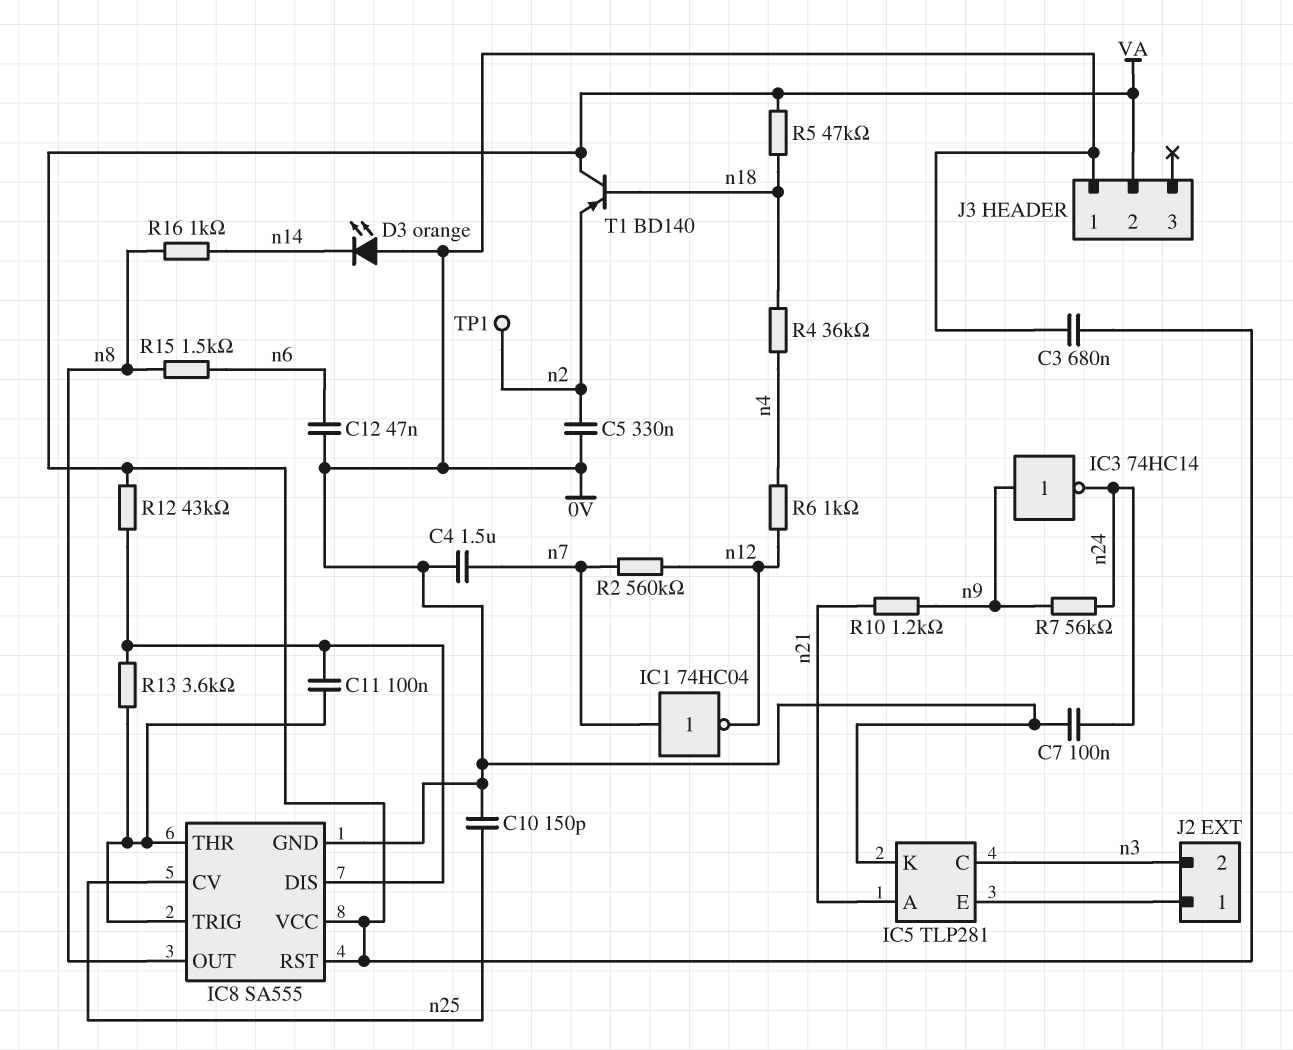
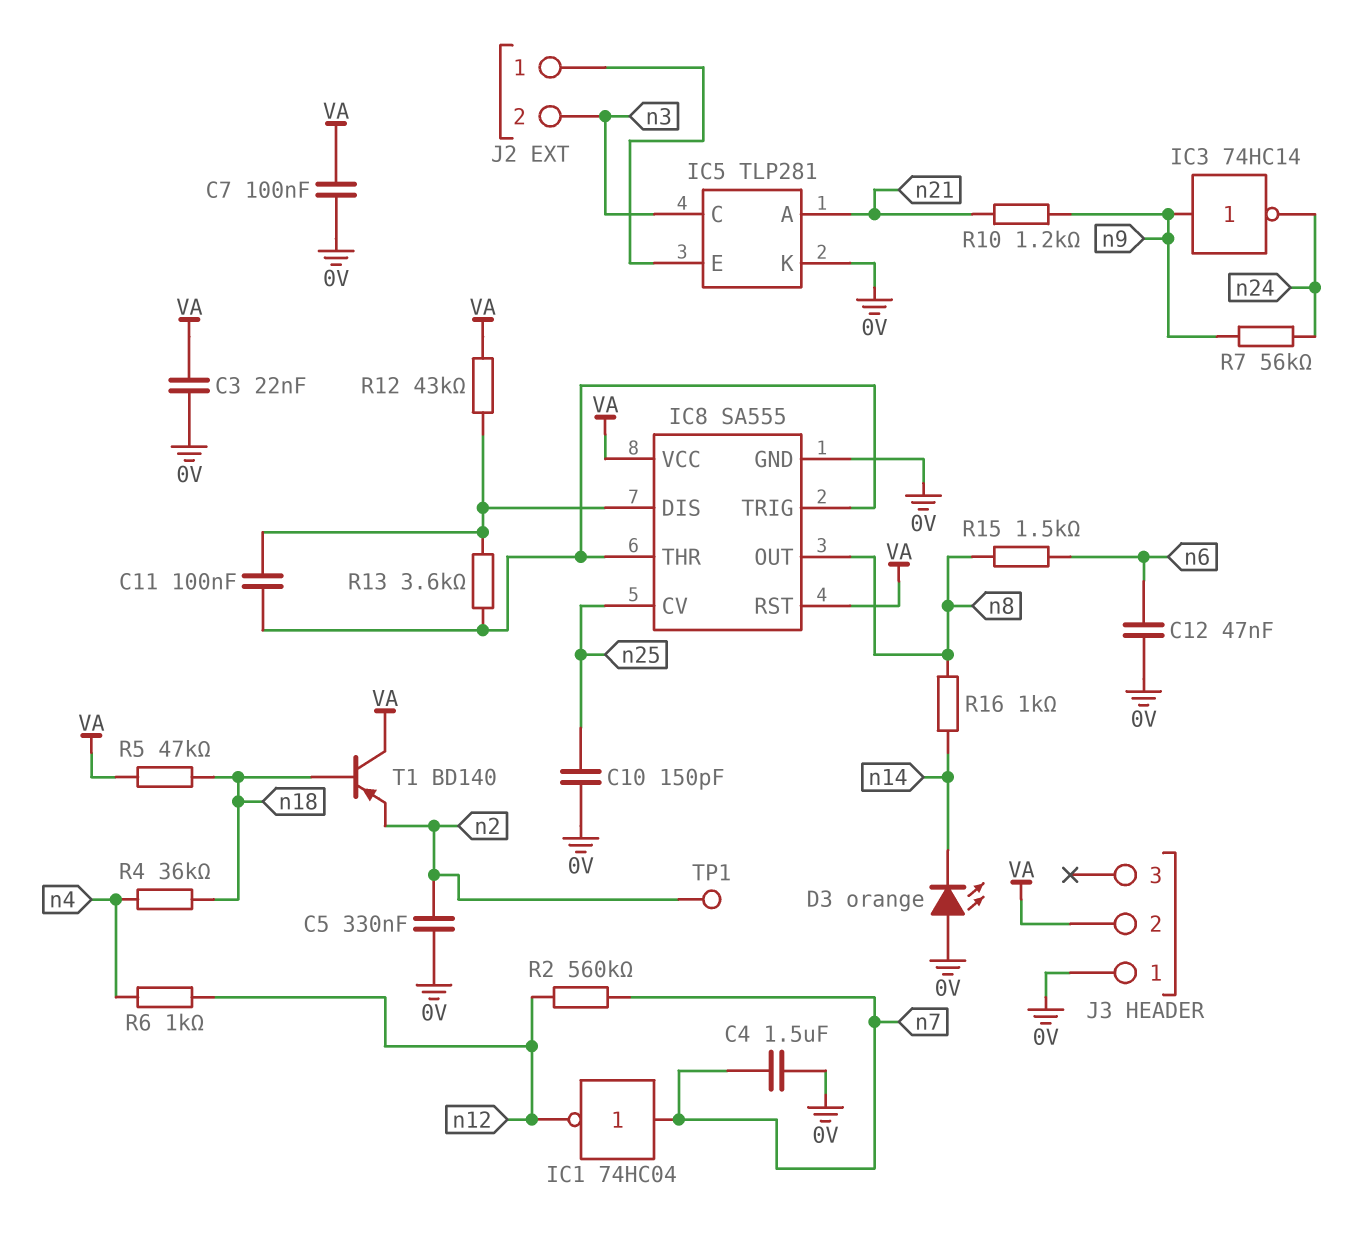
C3: 680nF (0V, VA) -> 22nF (0V, VA)
C7: 100nF (0V, n24) -> 100nF (0V, VA)

